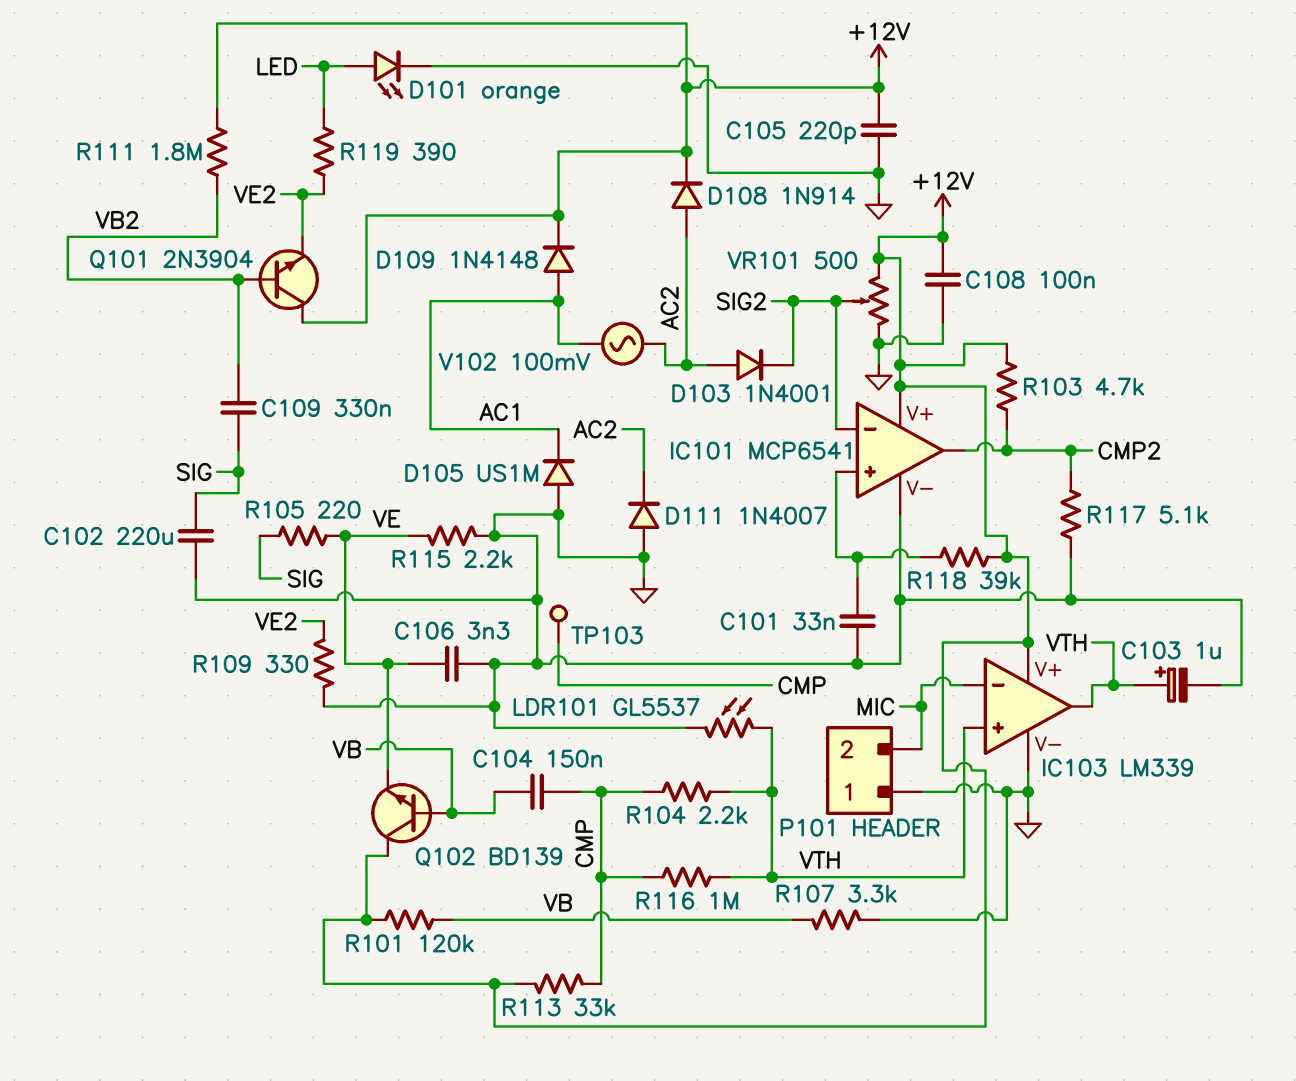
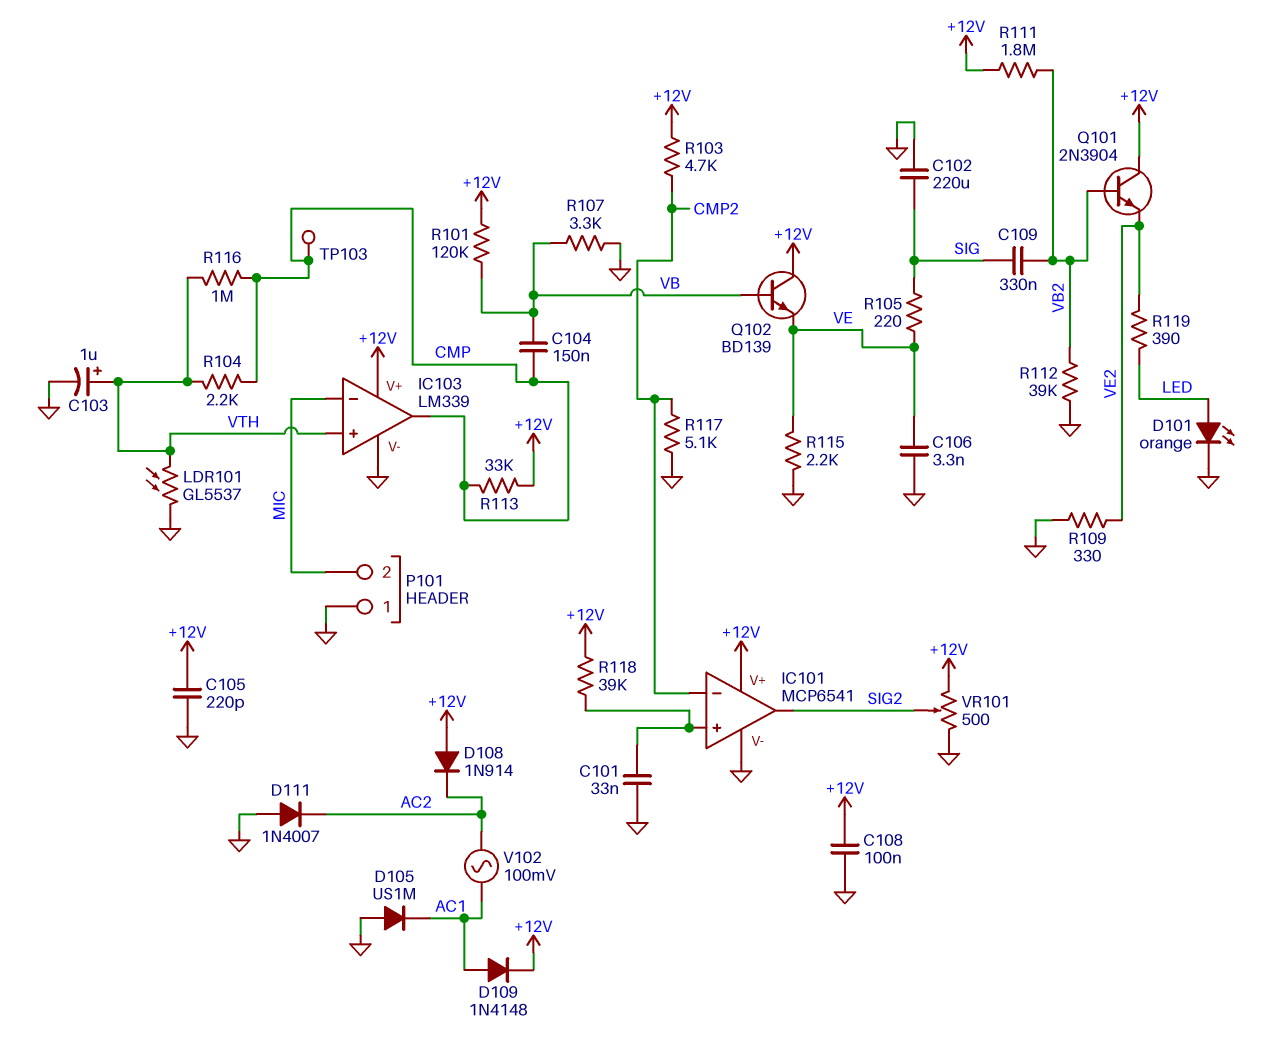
D103: diode 1N4001 (A AC2, K SIG2) -> none
D108: diode 1N914 (A AC2, K +12V) -> diode 1N914 (A +12V, K AC2)
IC101 pin in-: SIG2 -> CMP2
IC101 pin out: CMP2 -> SIG2
IC103 pin out: VTH -> CMP
R112: none -> 39k (GND, VB2)

